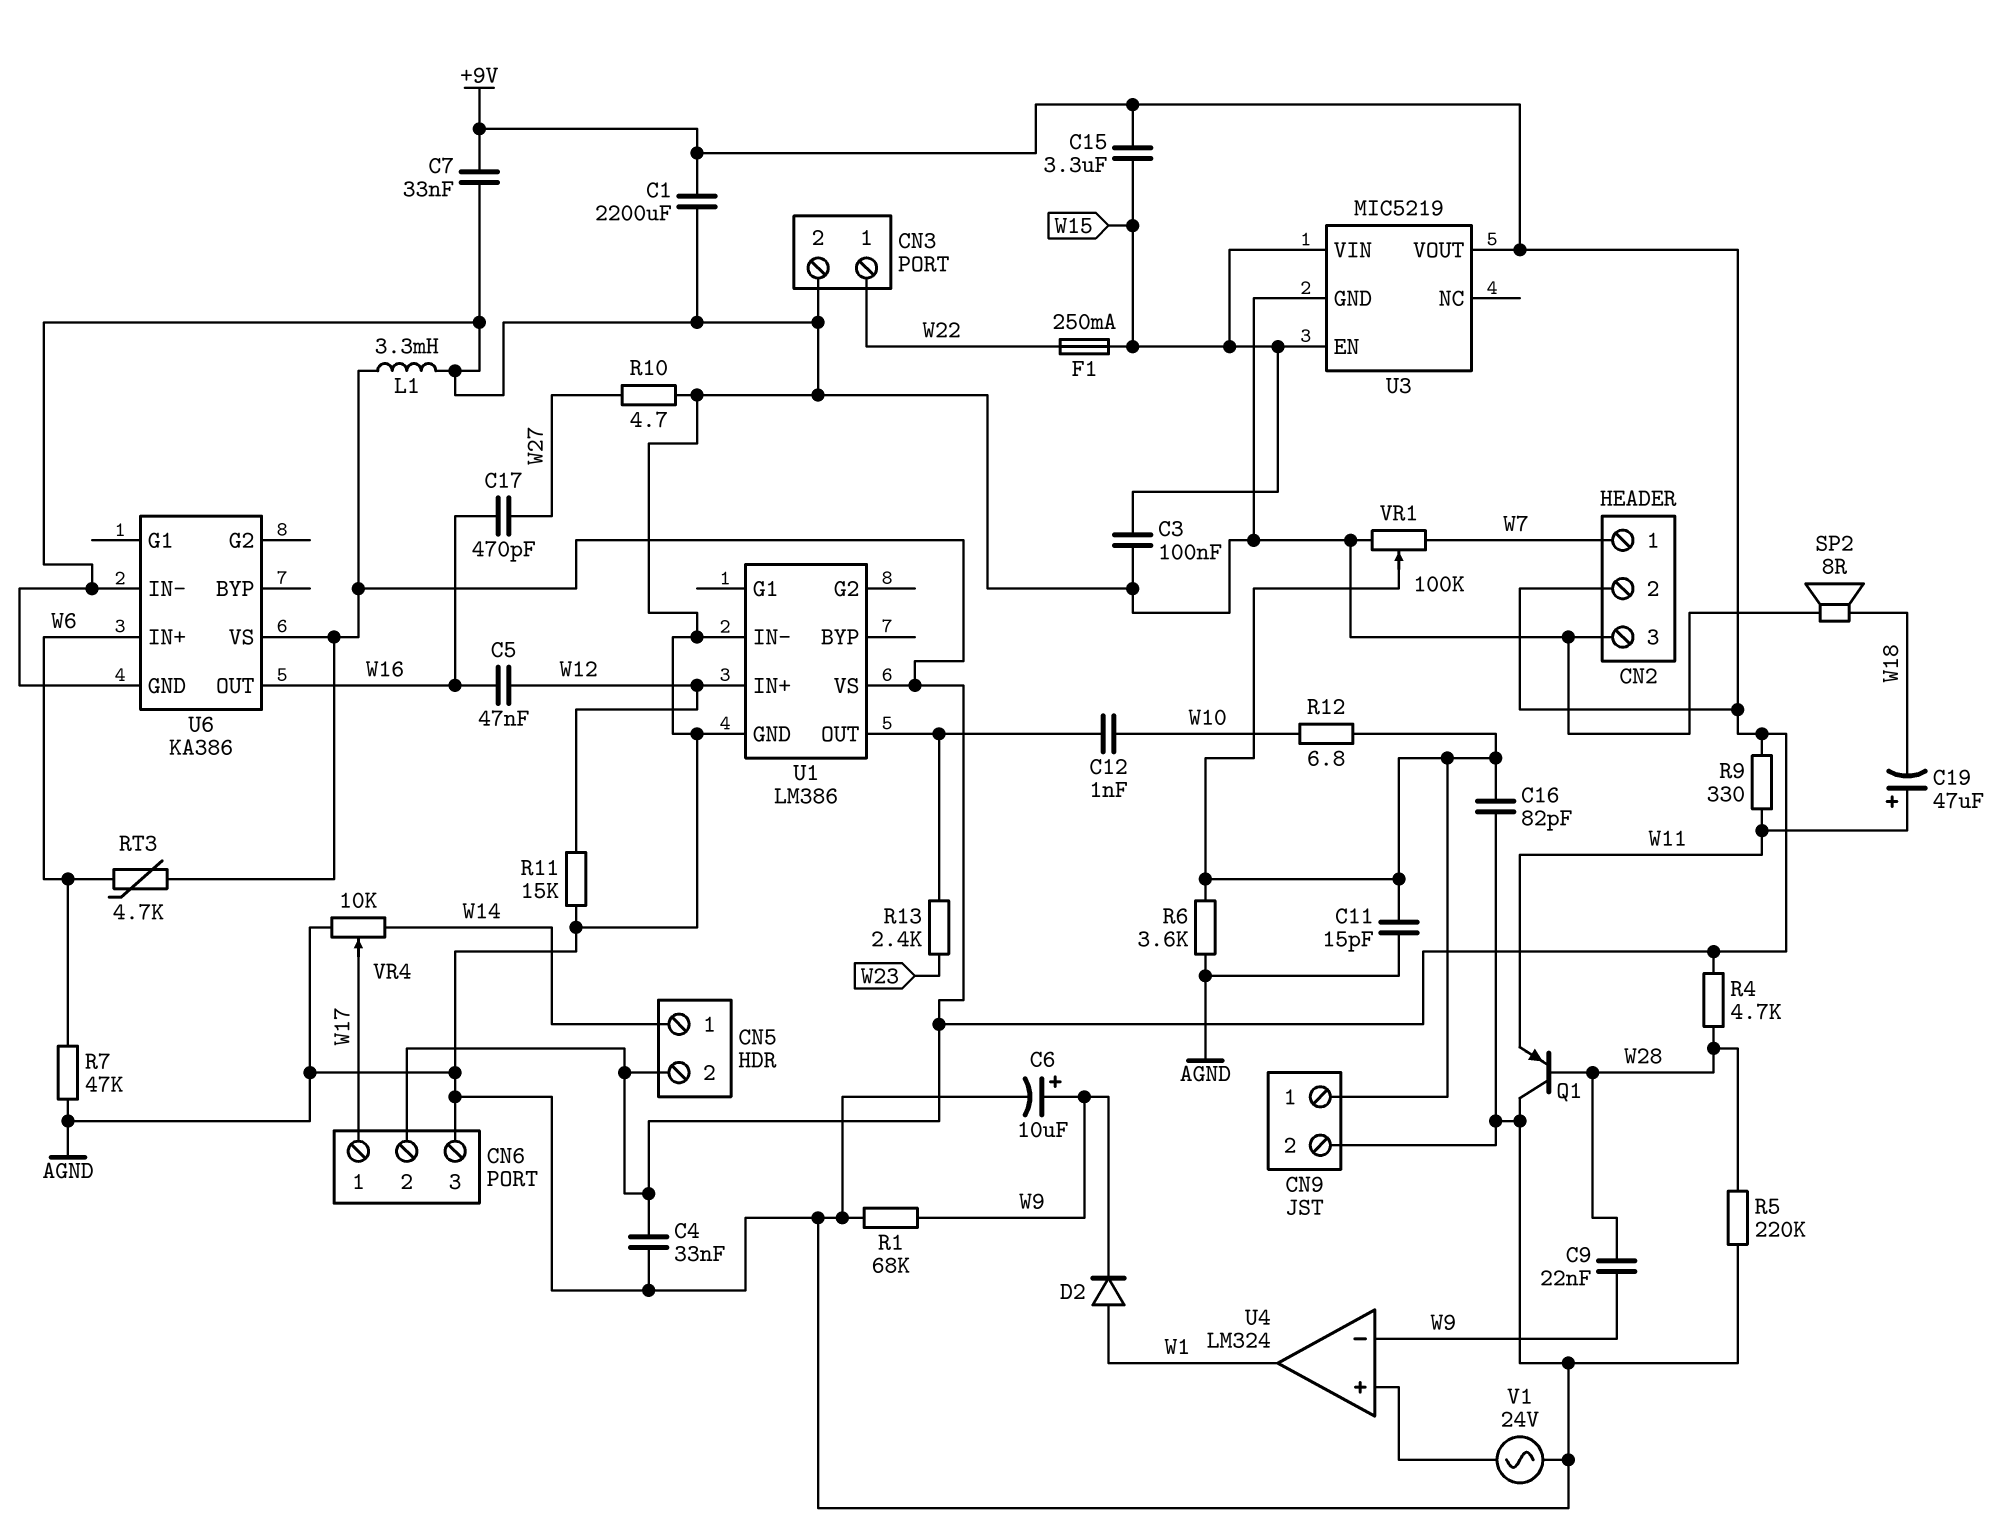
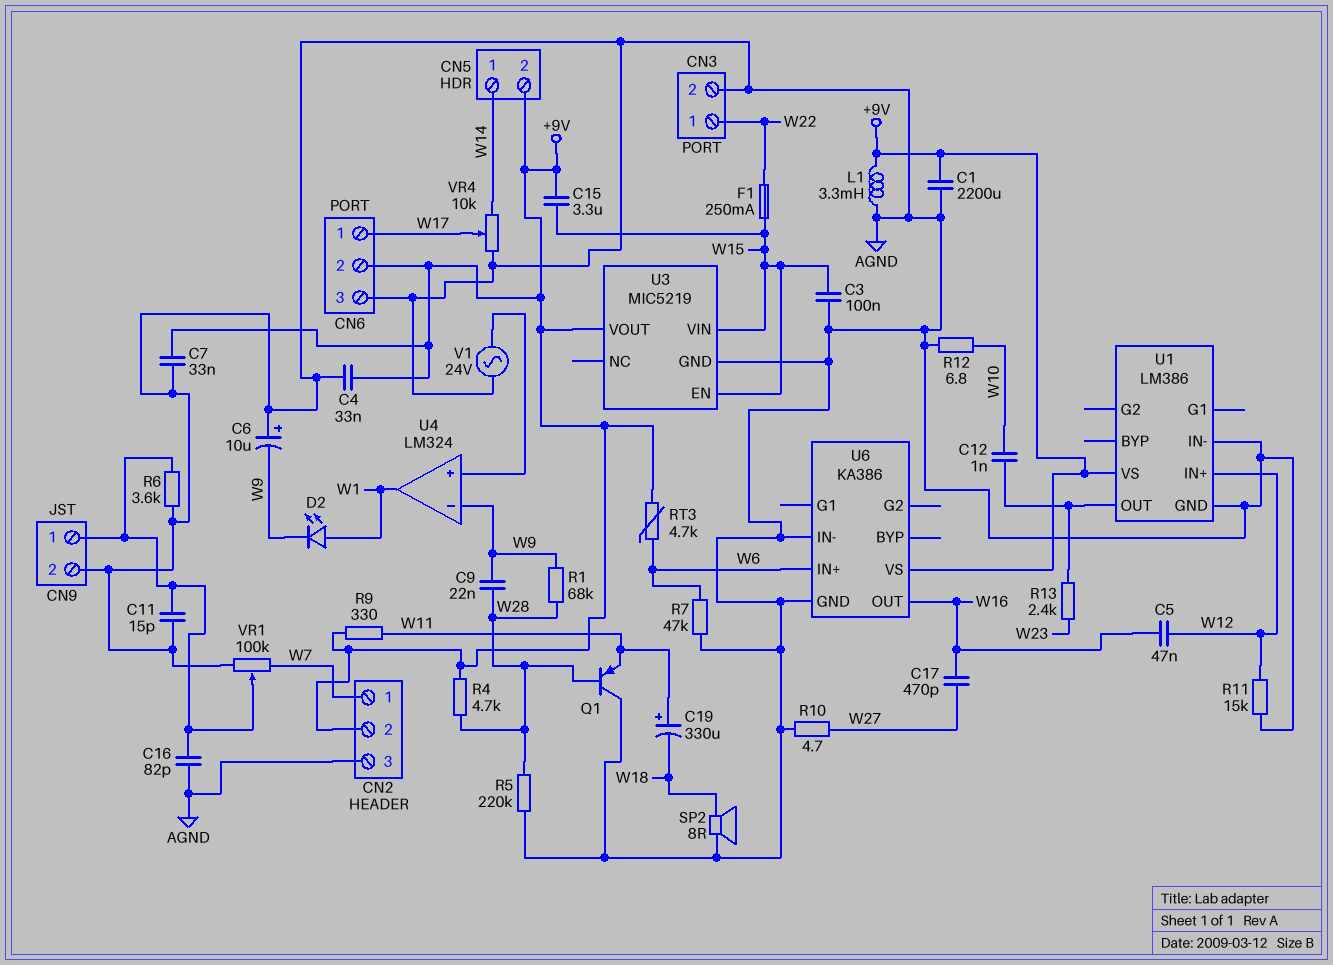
C6: 10uF (plus W9, minus AGND) -> 10uF (plus AGND, minus W9)
C19: 47uF (plus W11, minus W18) -> 330uF (plus W11, minus W18)
D2: diode (A W1, K W9) -> LED (A W1, K W9)
R1: 68k (AGND, W9) -> 68k (W9, W28)
R12: 6.8 (CN9/1, W10) -> 6.8 (AGND, W10)

